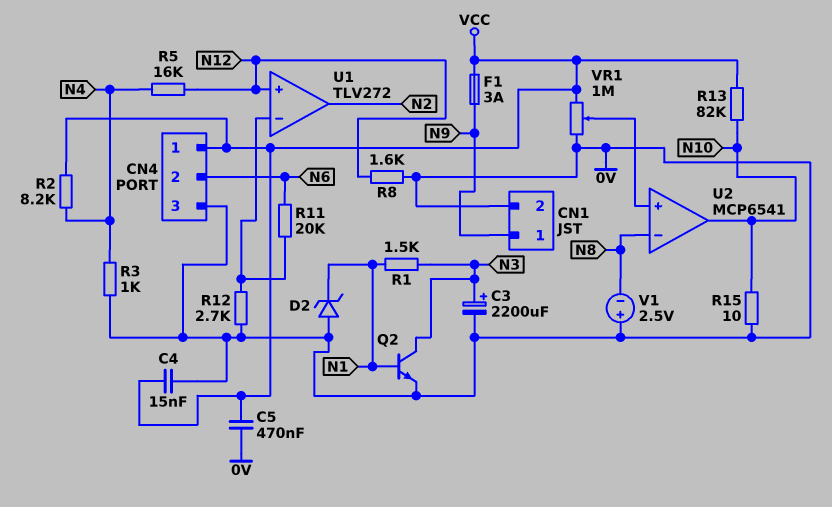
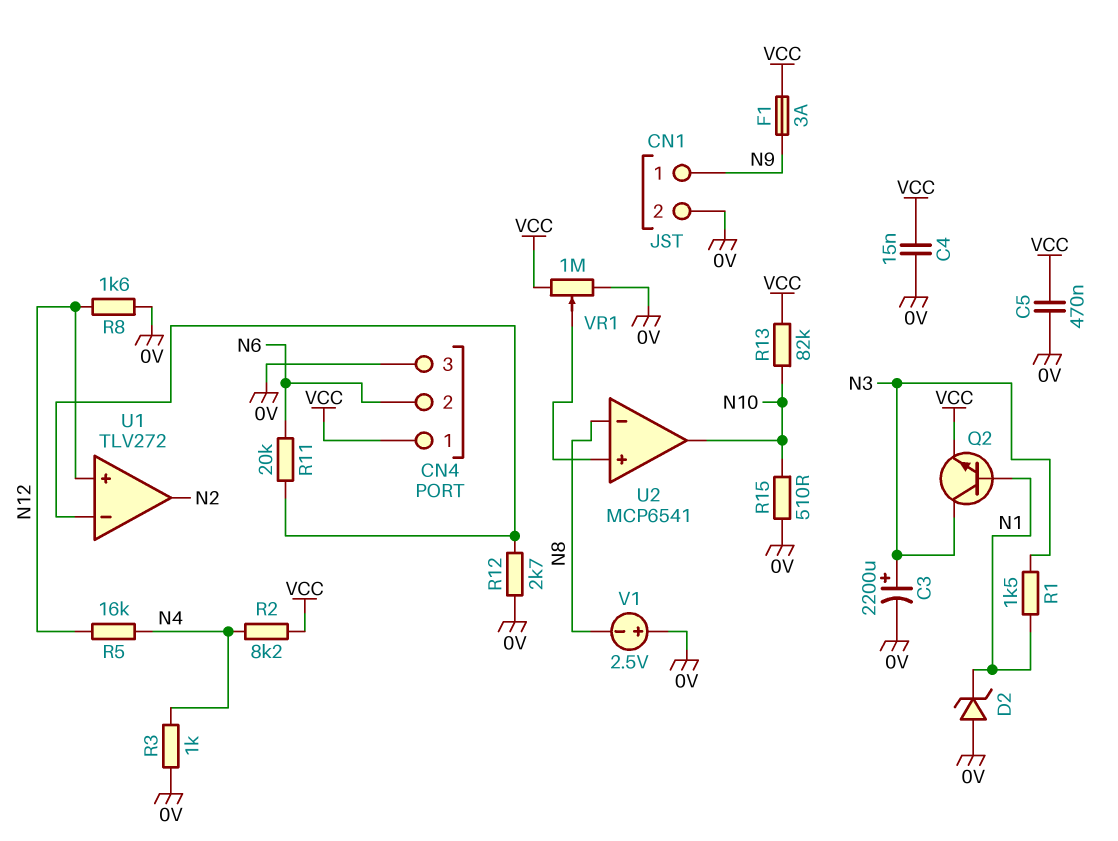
Q2: NPN (B N1, C N3, E 0V) -> NPN (B N1, C N3, E VCC)
R15: 10 (0V, N10) -> 510 (0V, N10)

